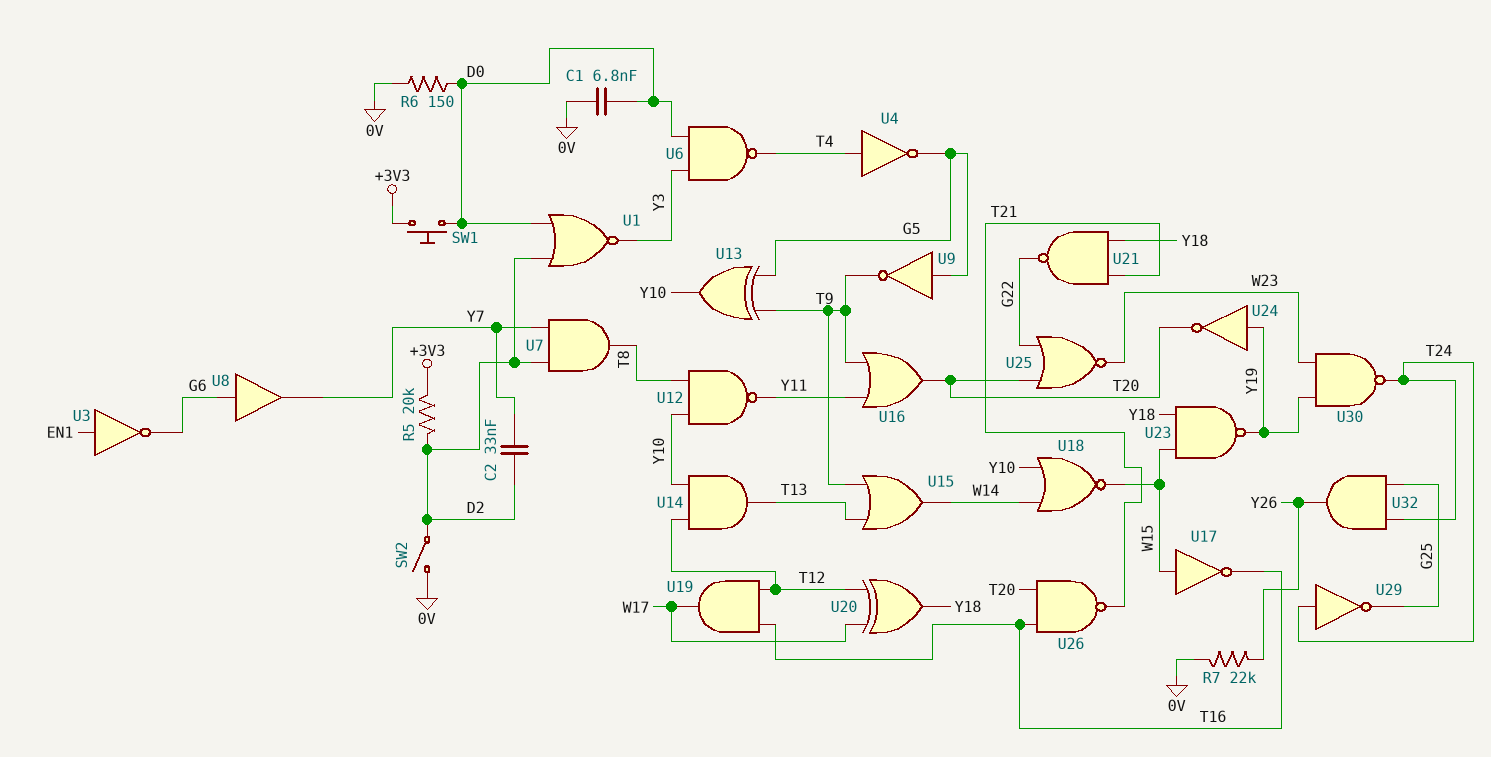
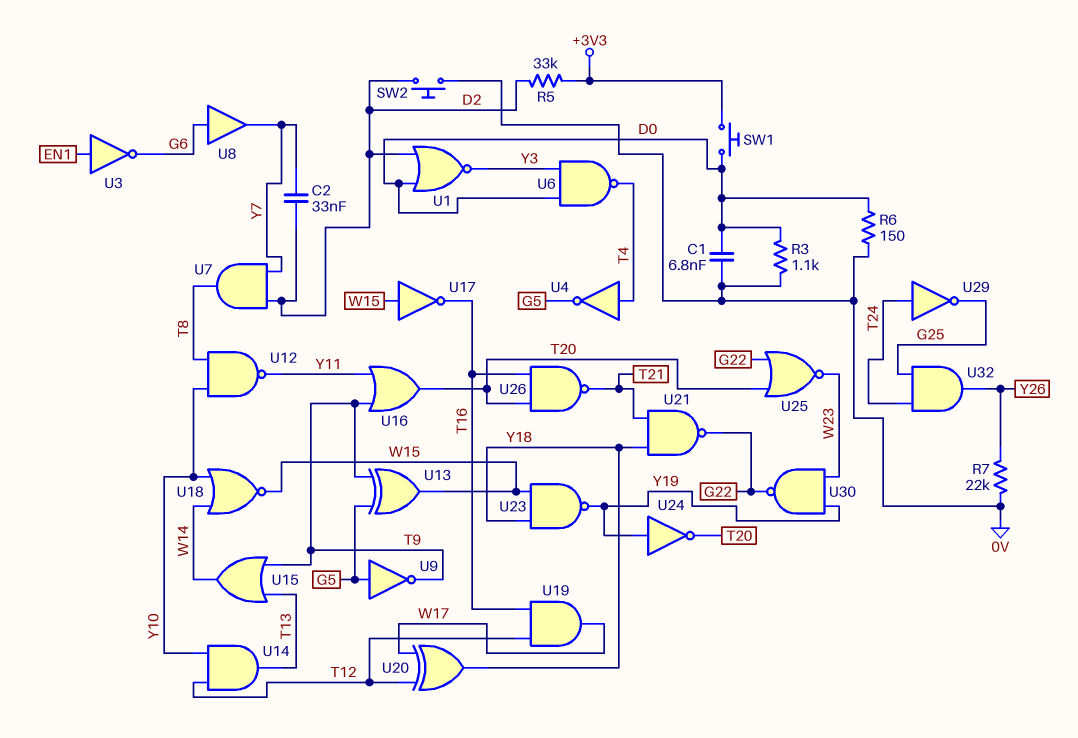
R3: none -> 1.1k (0V, D0)
R5: 20k (+3V3, D2) -> 33k (+3V3, D2)
SW2: switch (0V, D2) -> button (0V, D2)
U13: XOR (in G5, in T9, out Y10) -> XOR (in G5, in T9, out W15)
U30: NAND (in W23, in Y19, out T24) -> NAND (in W23, in Y19, out G22)

